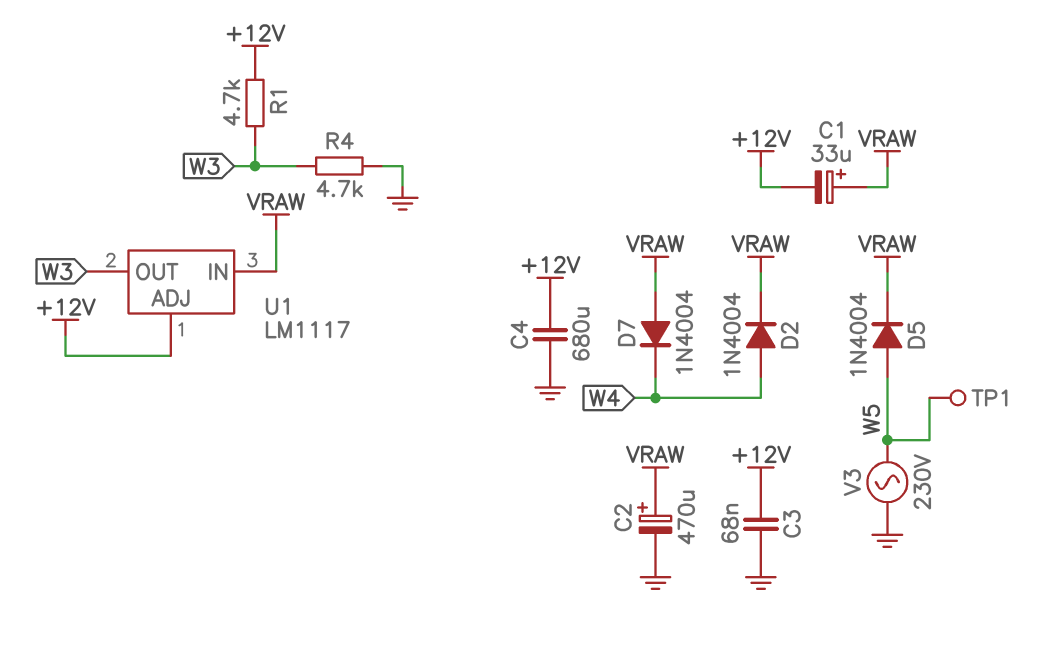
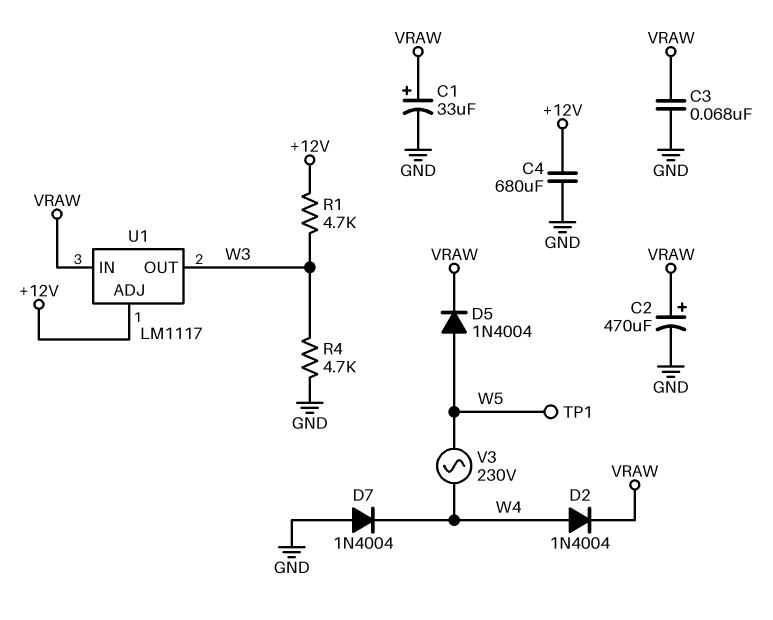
C1: 33uF (plus VRAW, minus +12V) -> 33uF (plus VRAW, minus GND)
C3: 68nF (+12V, GND) -> 68nF (GND, VRAW)
D7: diode 1N4004 (A VRAW, K W4) -> diode 1N4004 (A GND, K W4)
V3: AC 230V (GND, W5) -> AC 230V (W4, W5)

